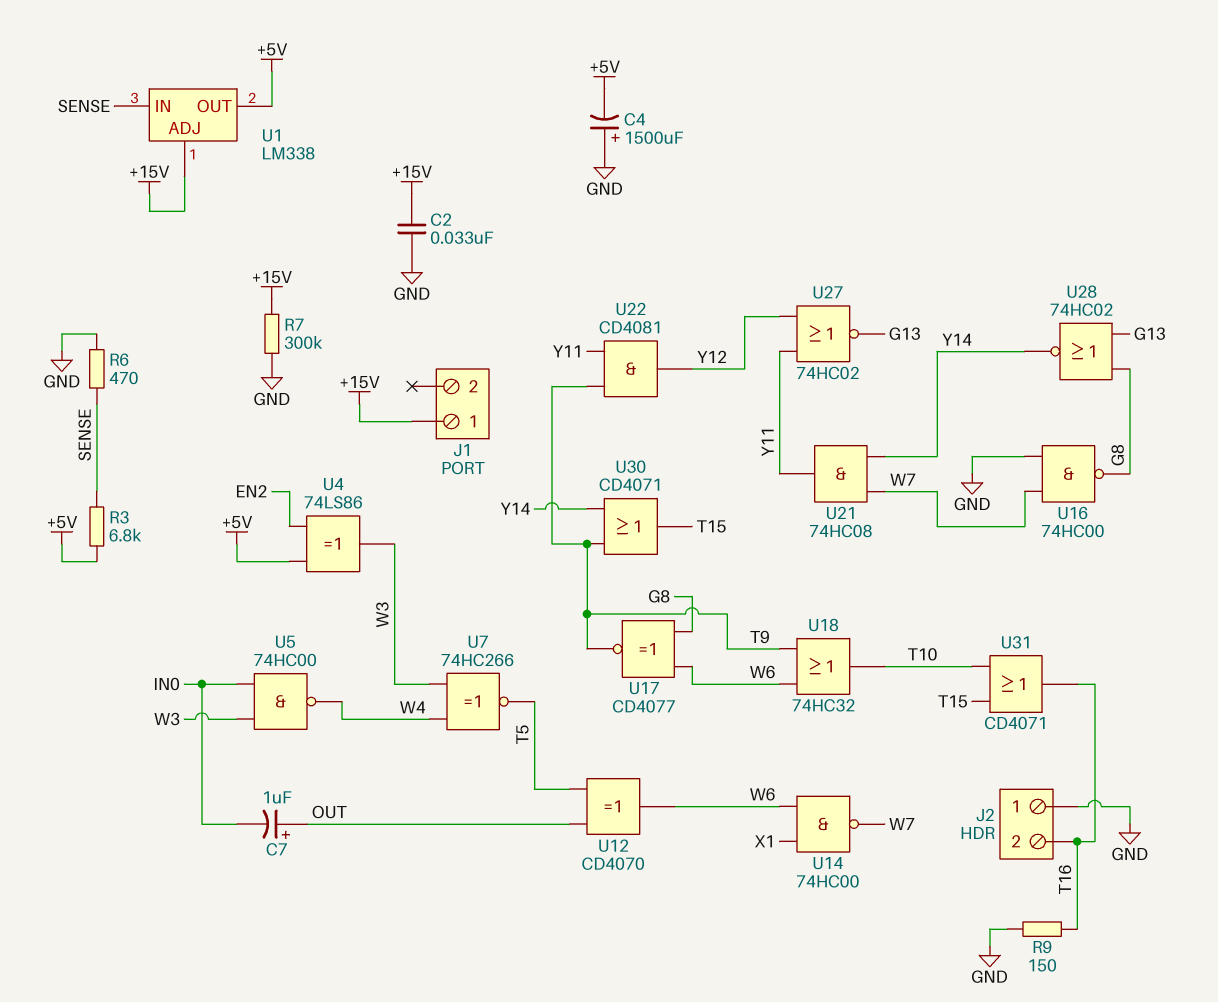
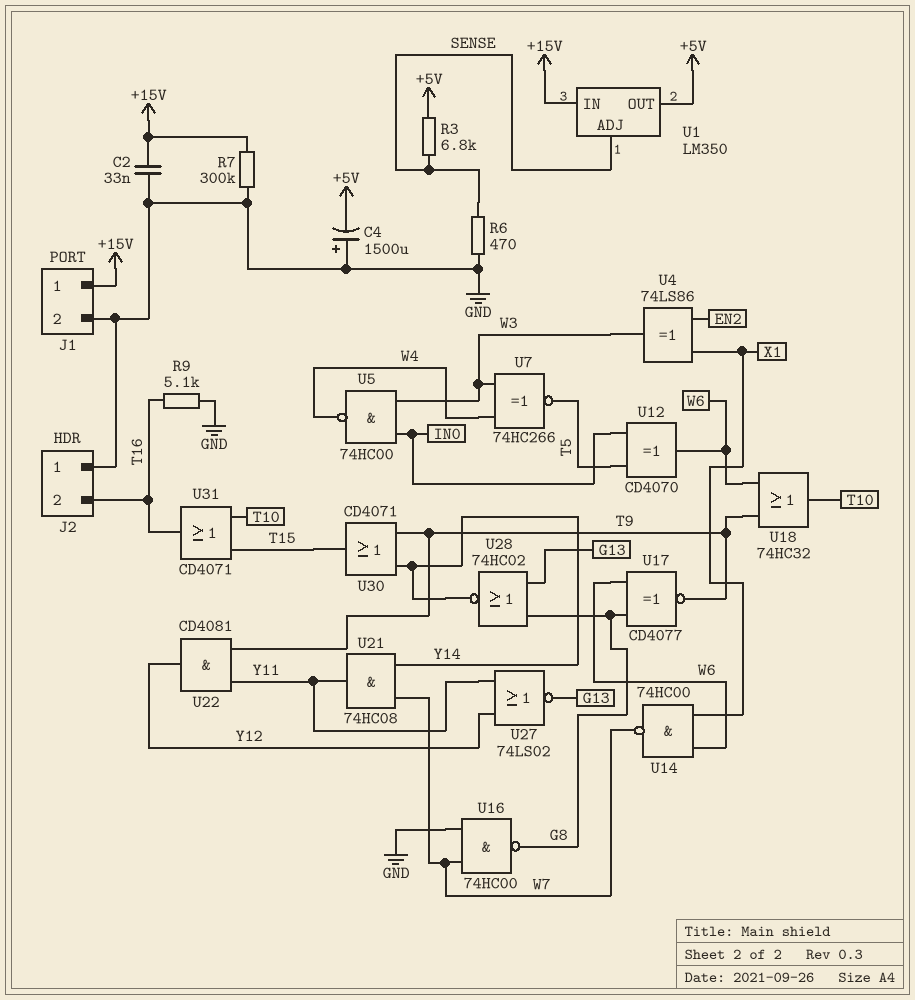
C7: 1uF (plus OUT, minus IN0) -> none
J1 pin 2: none -> GND
R9: 150 (GND, T16) -> 5.1k (GND, T16)
U1: LM338 -> LM350
U1 pin ADJ: +15V -> SENSE
U1 pin IN: SENSE -> +15V
U4: XOR 74LS86 (in +5V, in EN2, out W3) -> XOR 74LS86 (in EN2, in X1, out W3)
U12: XOR CD4070 (in OUT, in T5, out W6) -> XOR CD4070 (in IN0, in T5, out W6)
U27: NOR 74HC02 (in Y11, in Y12, out G13) -> NOR 74LS02 (in Y11, in Y12, out G13)

